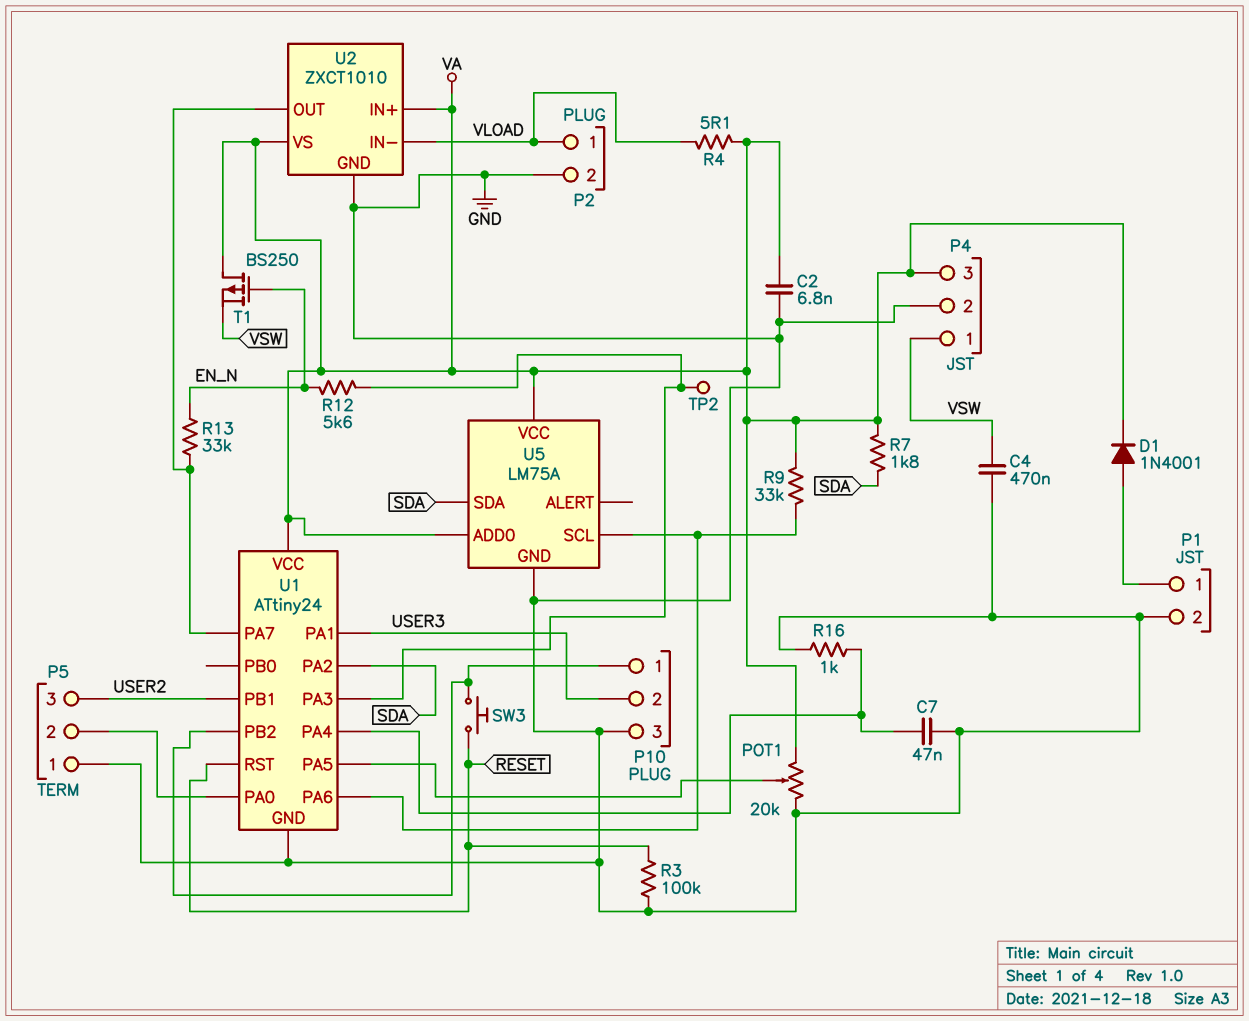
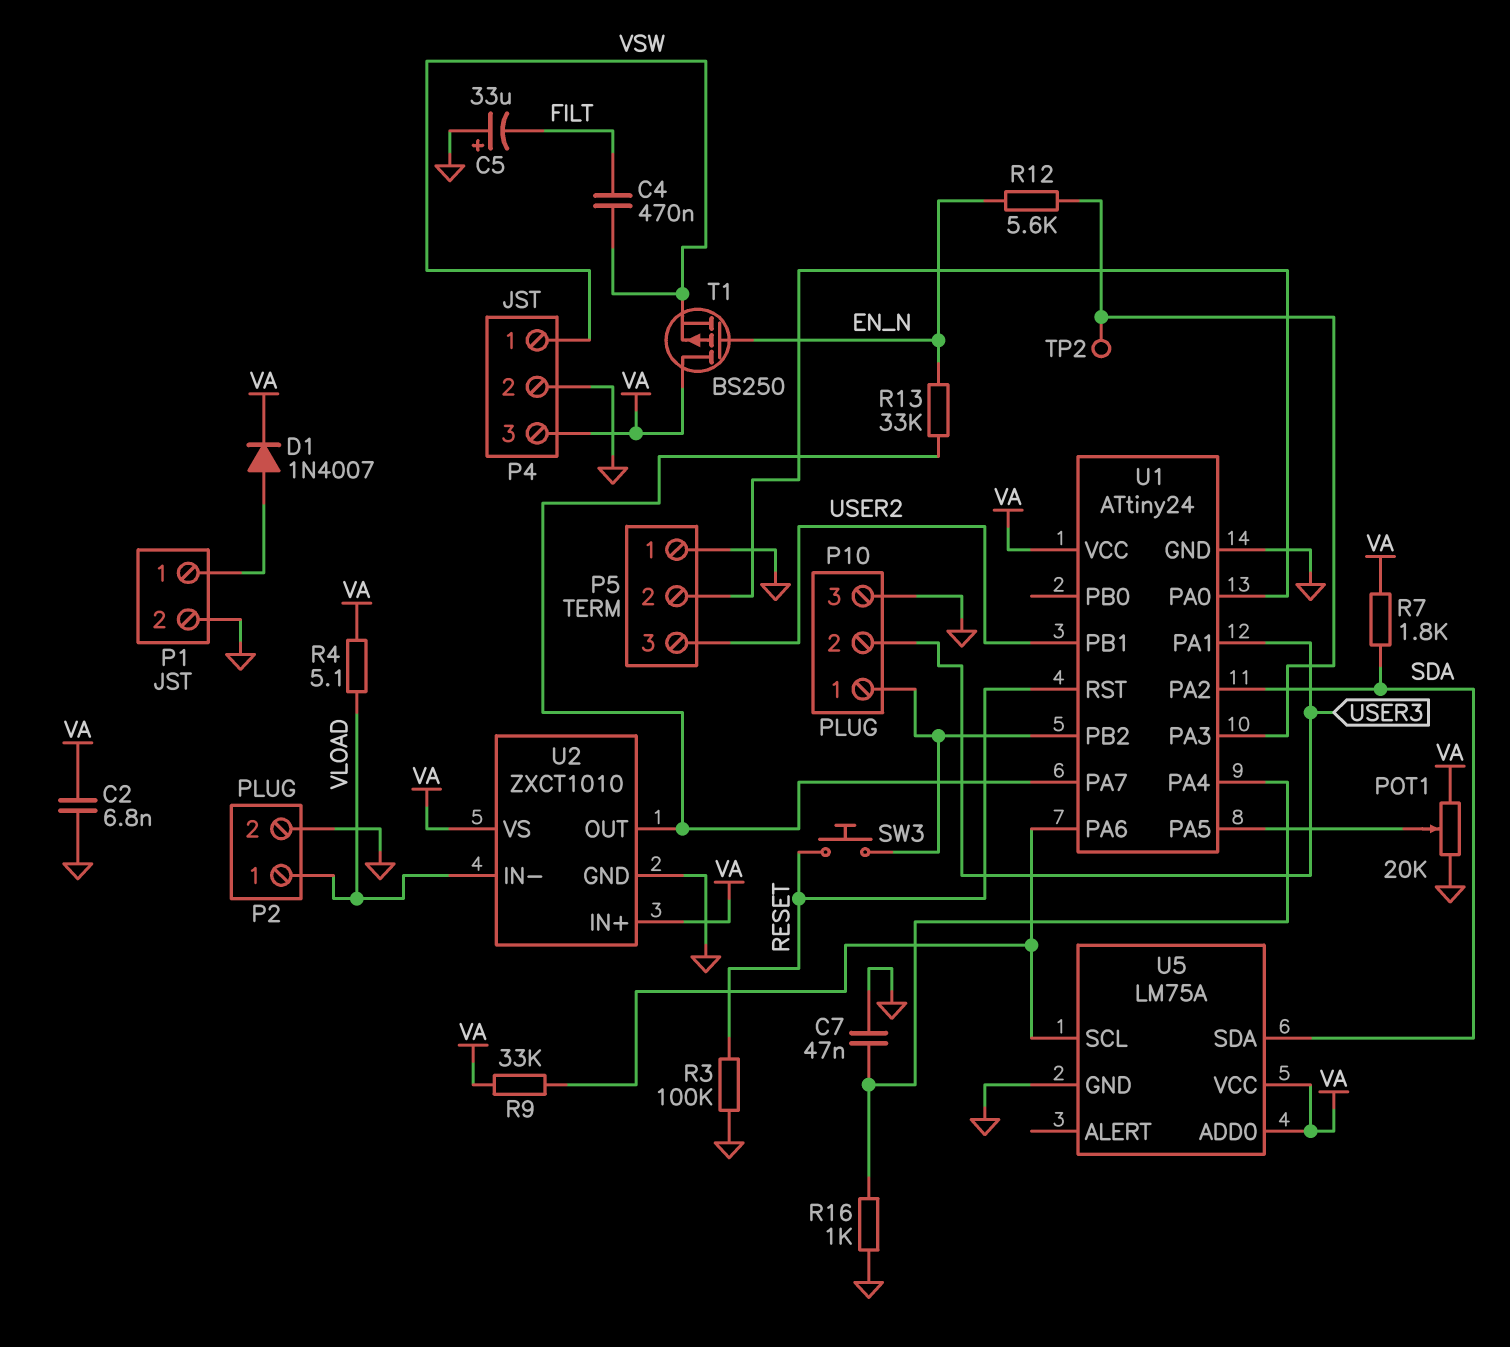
C4: 470nF (GND, VSW) -> 470nF (FILT, VSW)
C5: none -> 33uF (plus GND, minus FILT)
D1: diode 1N4001 (A P1/1, K VA) -> diode 1N4007 (A P1/1, K VA)

